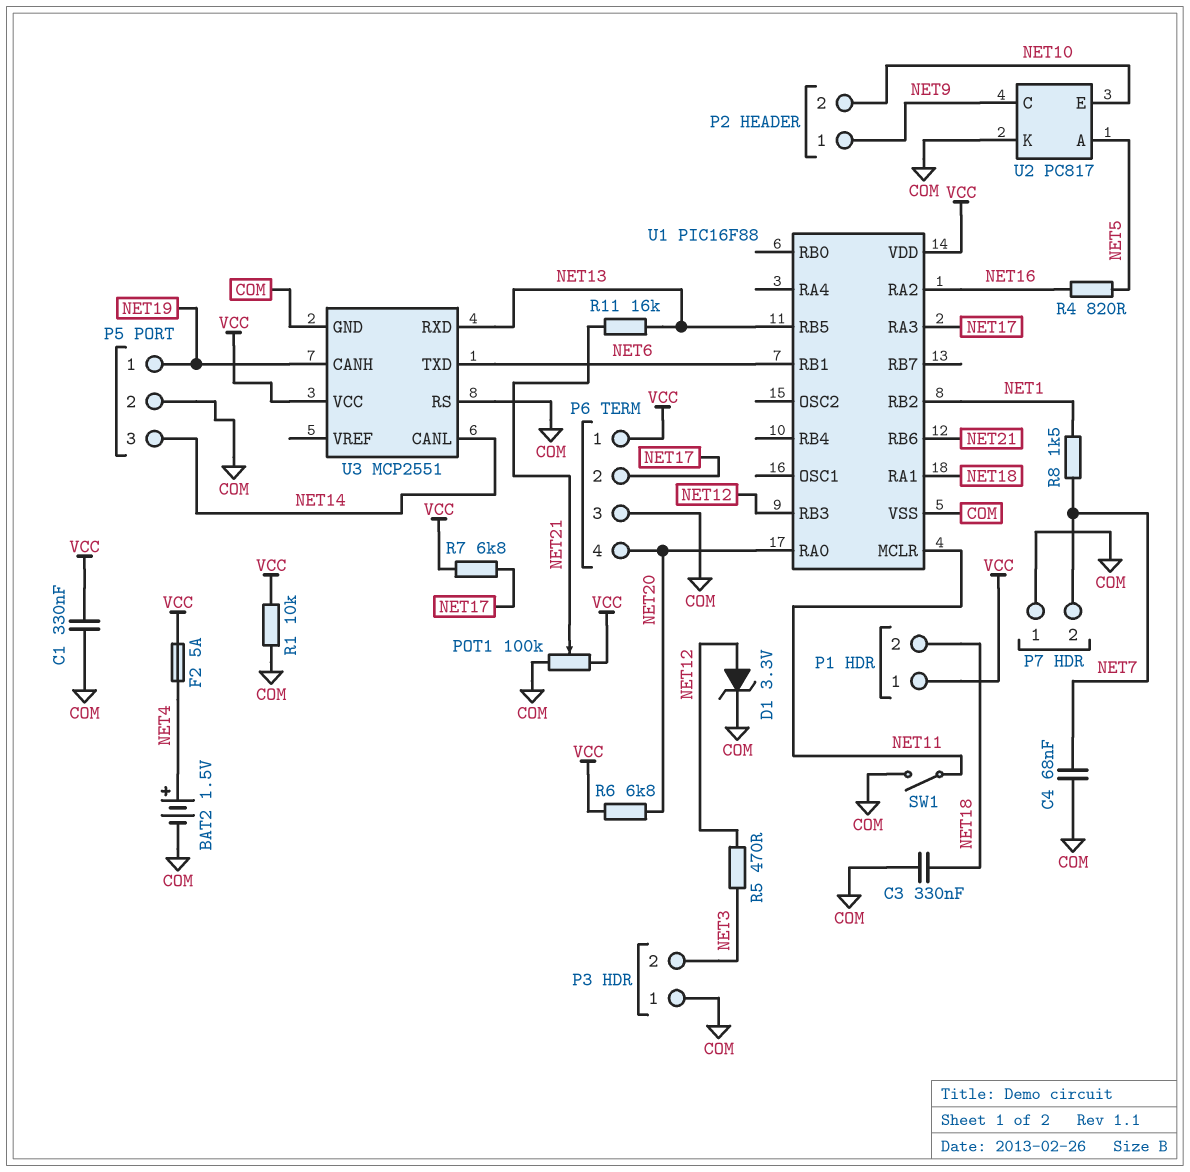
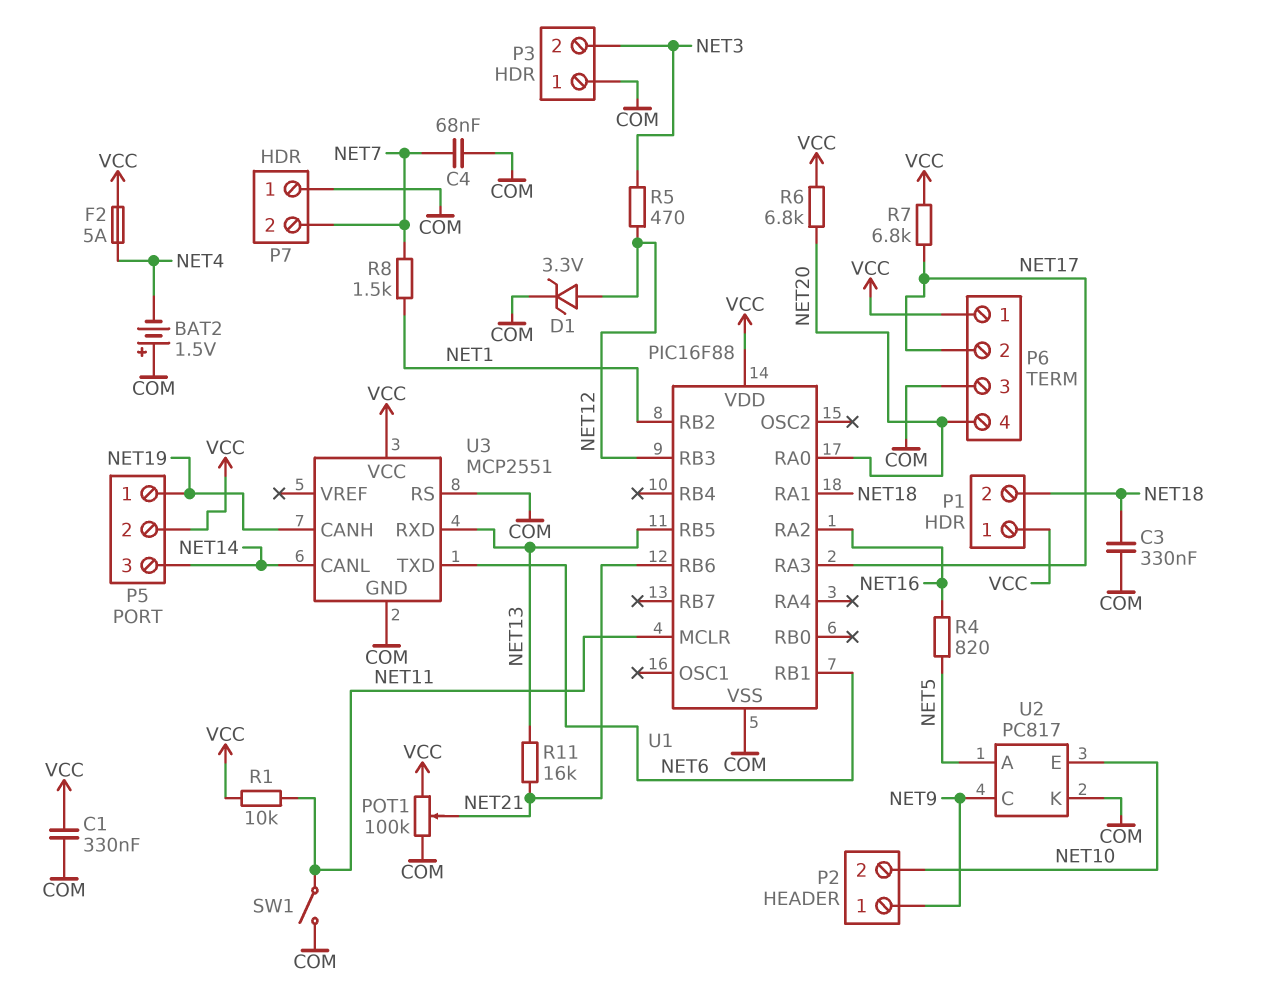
BAT2: 1.5V (plus NET4, minus COM) -> 1.5V (plus COM, minus NET4)
P5 pin 2: COM -> VCC
R1: 10k (COM, VCC) -> 10k (NET11, VCC)

